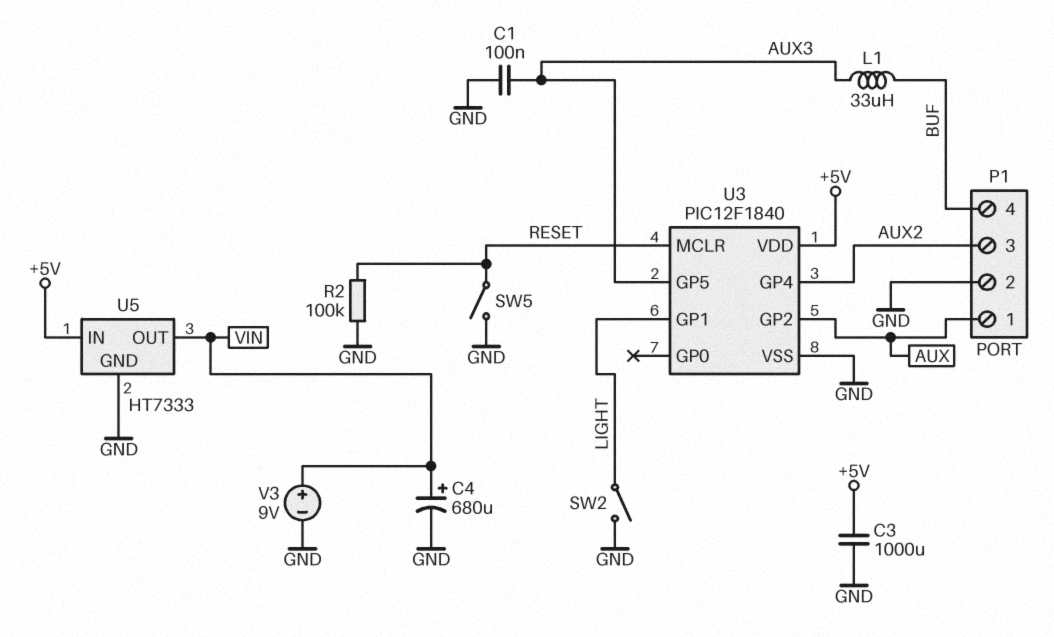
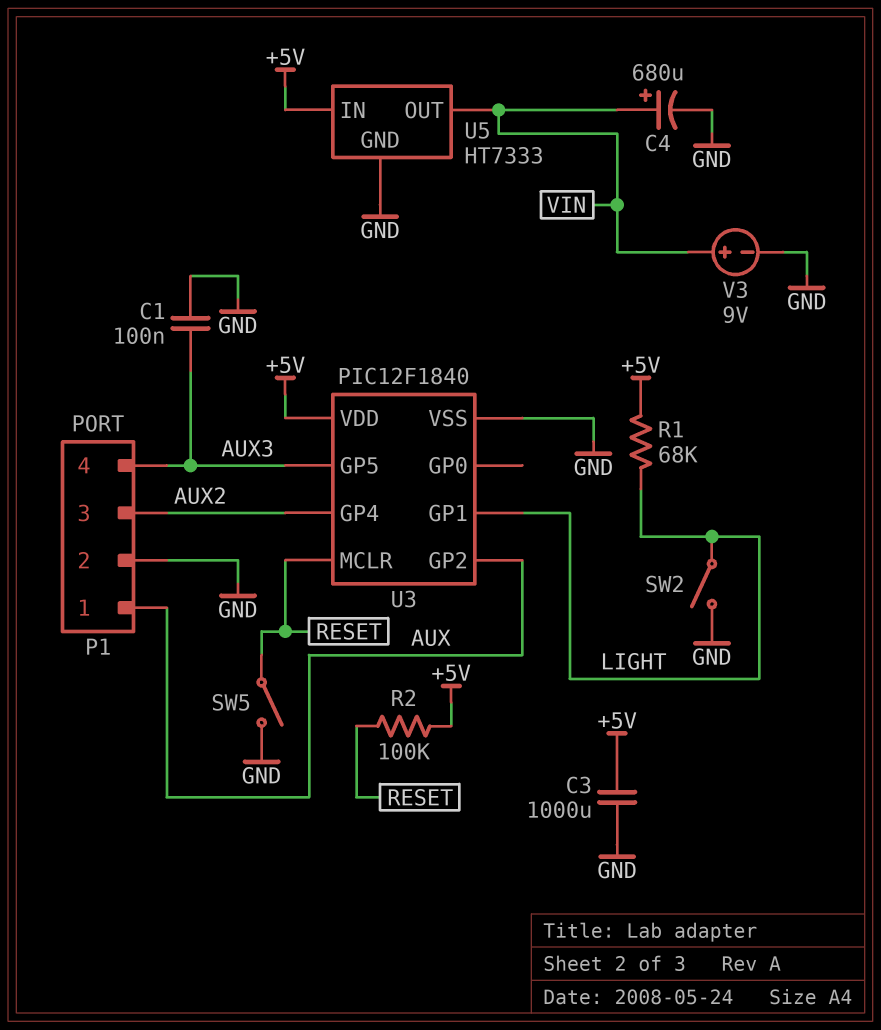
L1: 33uH (AUX3, BUF) -> none
P1 pin 4: BUF -> AUX3
R1: none -> 68k (+5V, LIGHT)
R2: 100k (GND, RESET) -> 100k (+5V, RESET)

